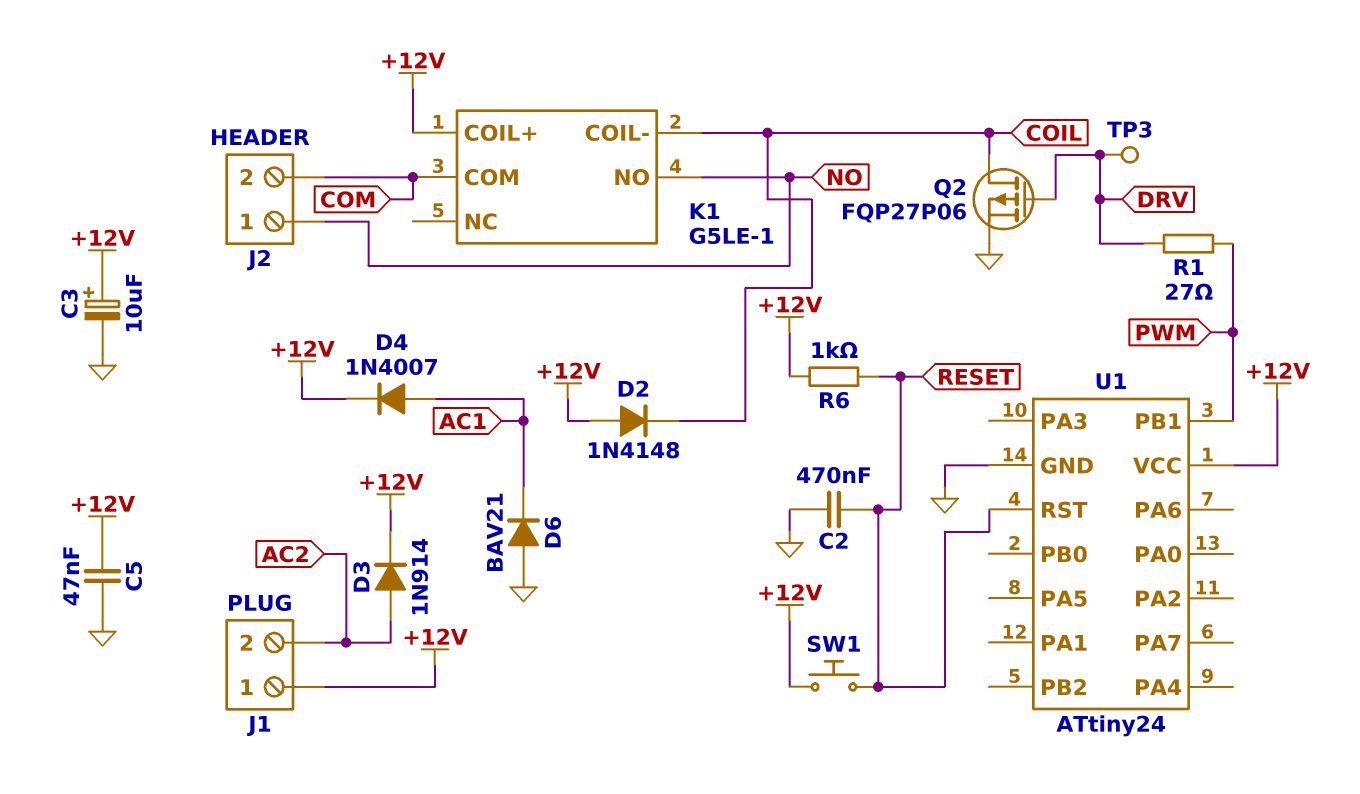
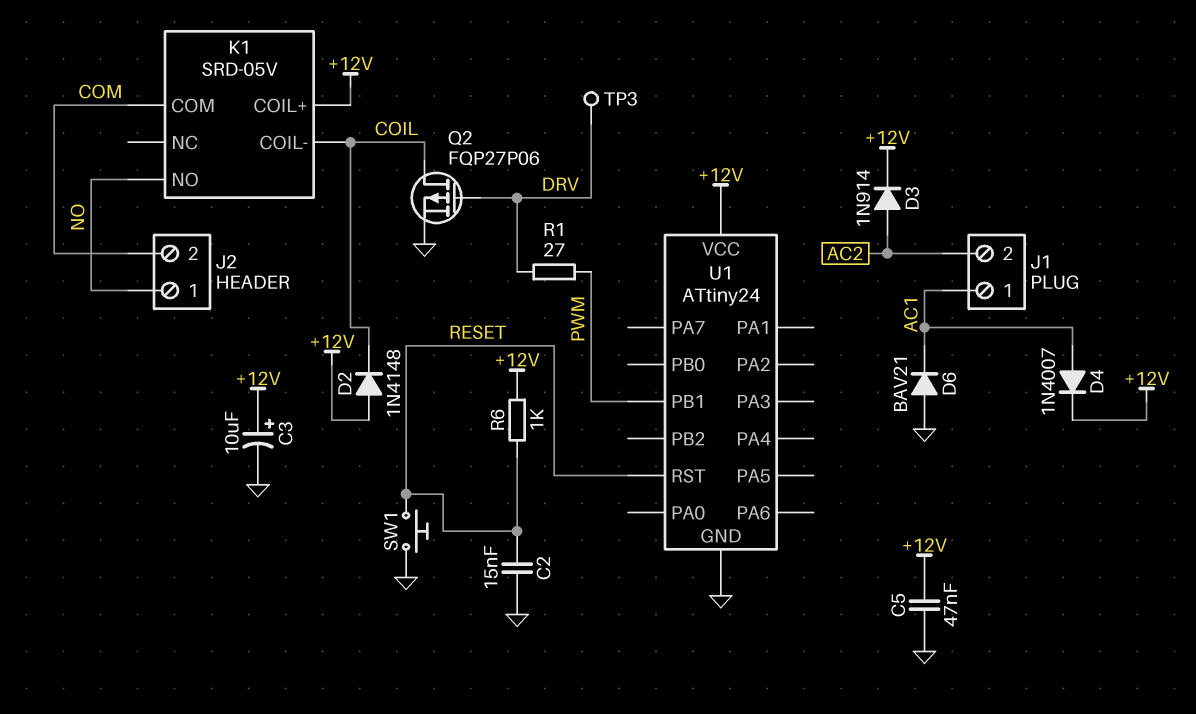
C2: 470nF (GND, RESET) -> 15nF (GND, RESET)
J1 pin 1: +12V -> AC1
K1: G5LE-1 -> SRD-05V
SW1: button (+12V, RESET) -> button (GND, RESET)

